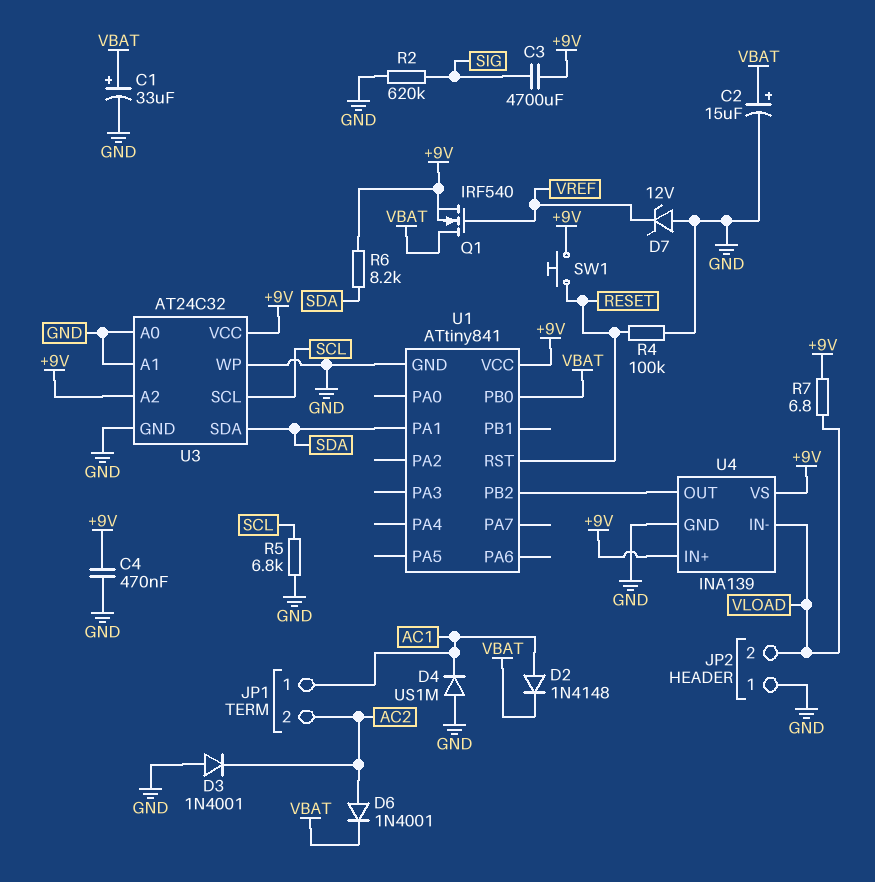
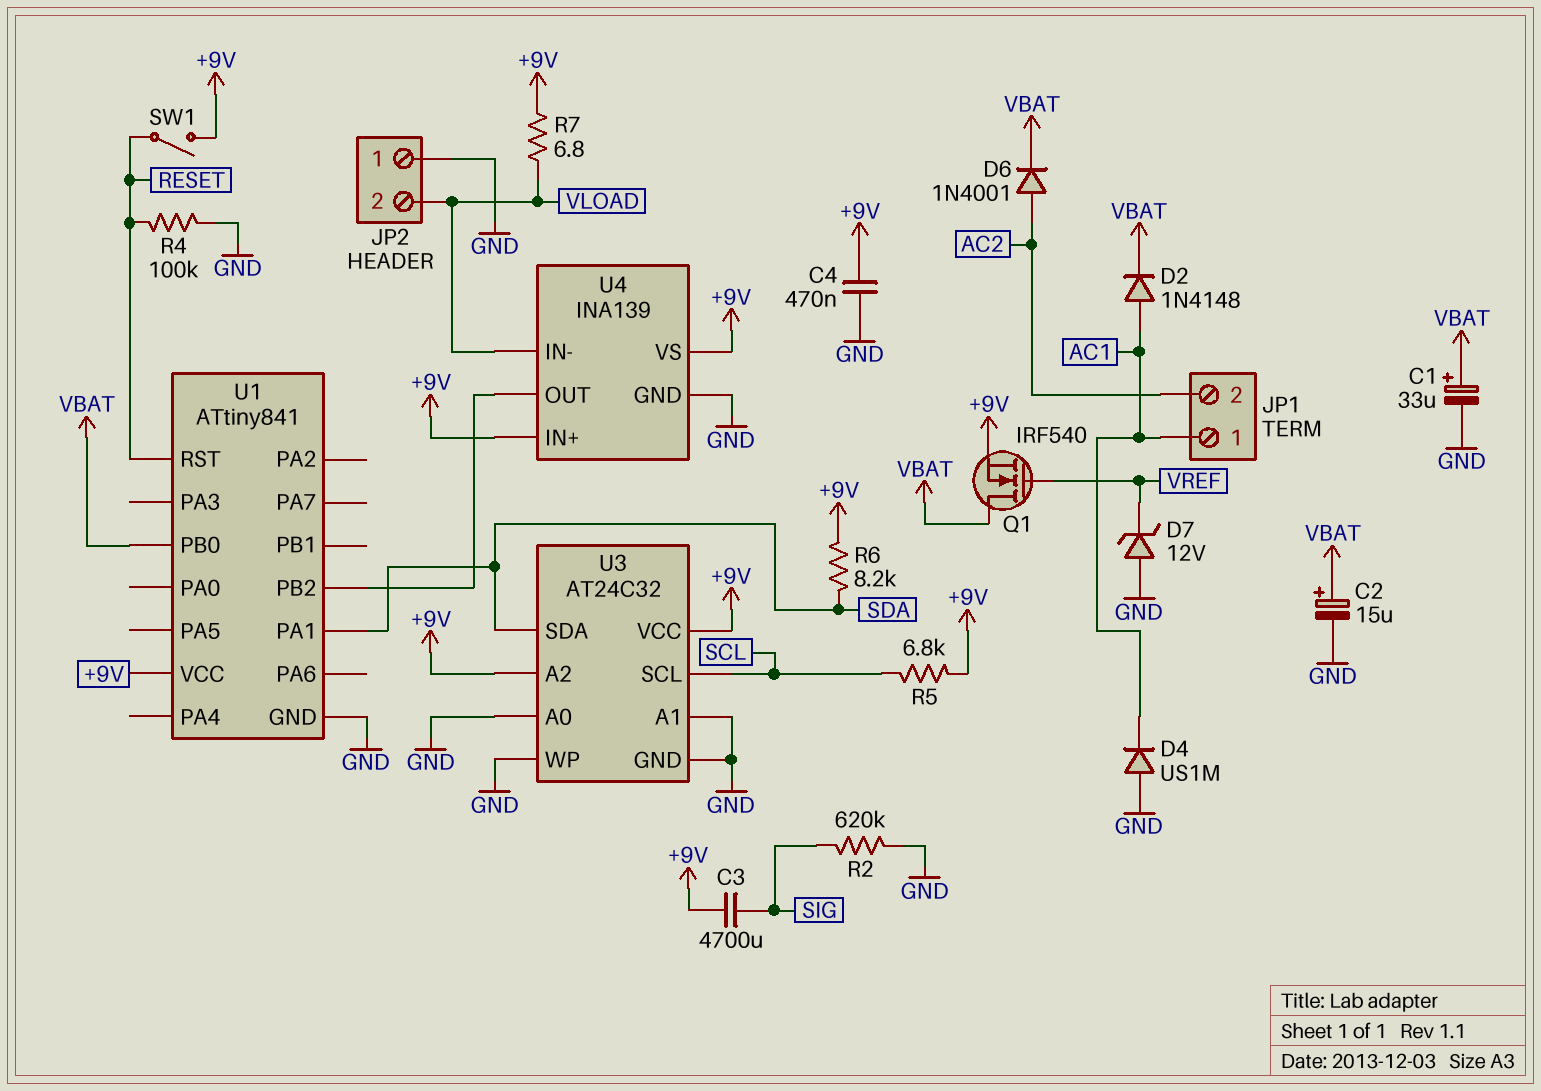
D3: diode 1N4001 (A GND, K AC2) -> none
R5: 6.8k (GND, SCL) -> 6.8k (+9V, SCL)
SW1: button (+9V, RESET) -> switch (+9V, RESET)

